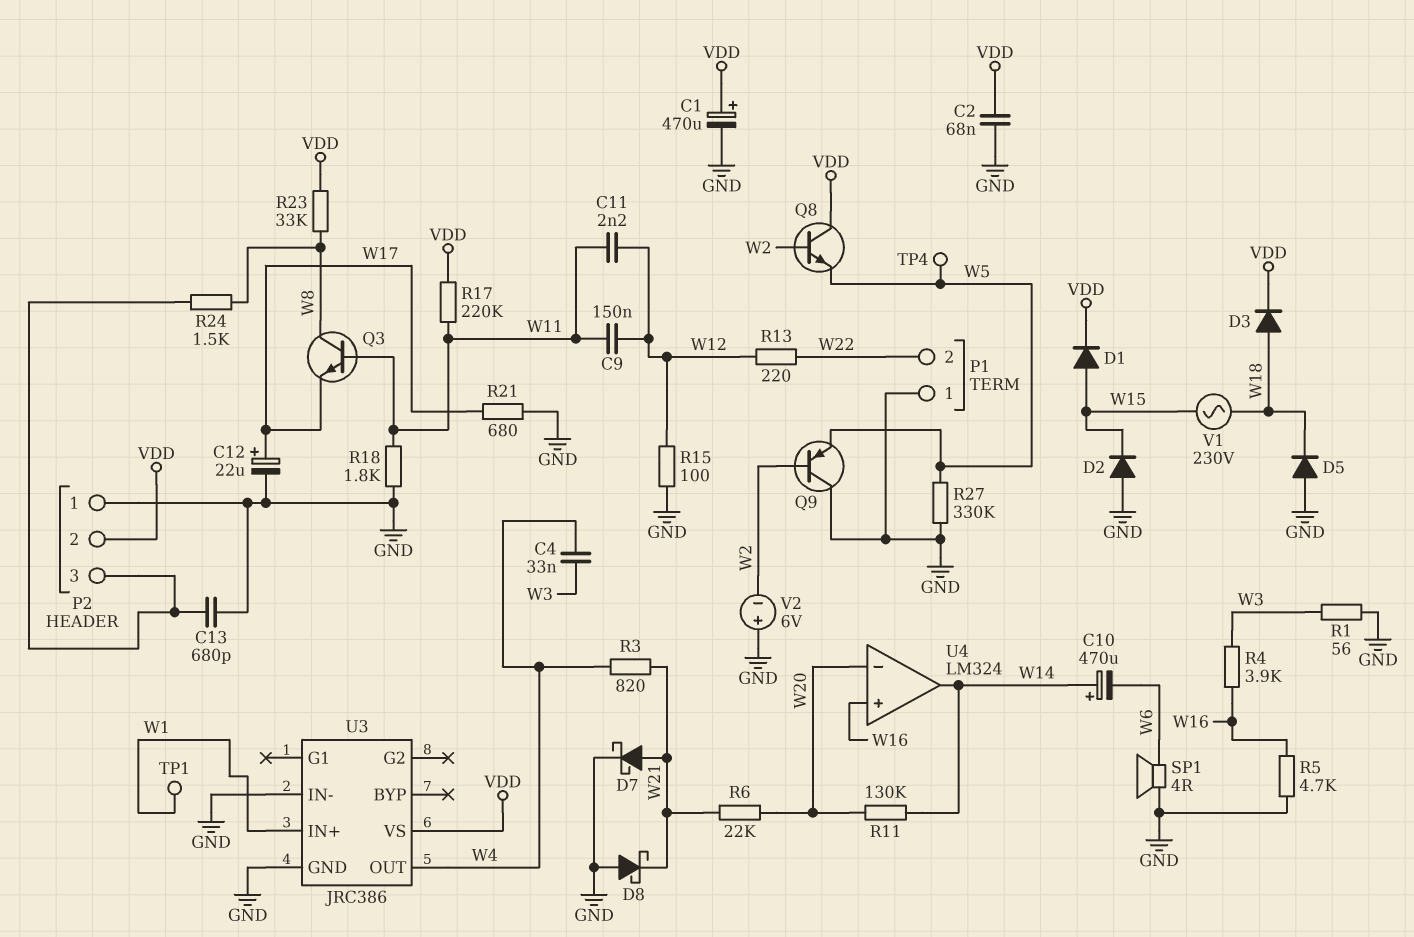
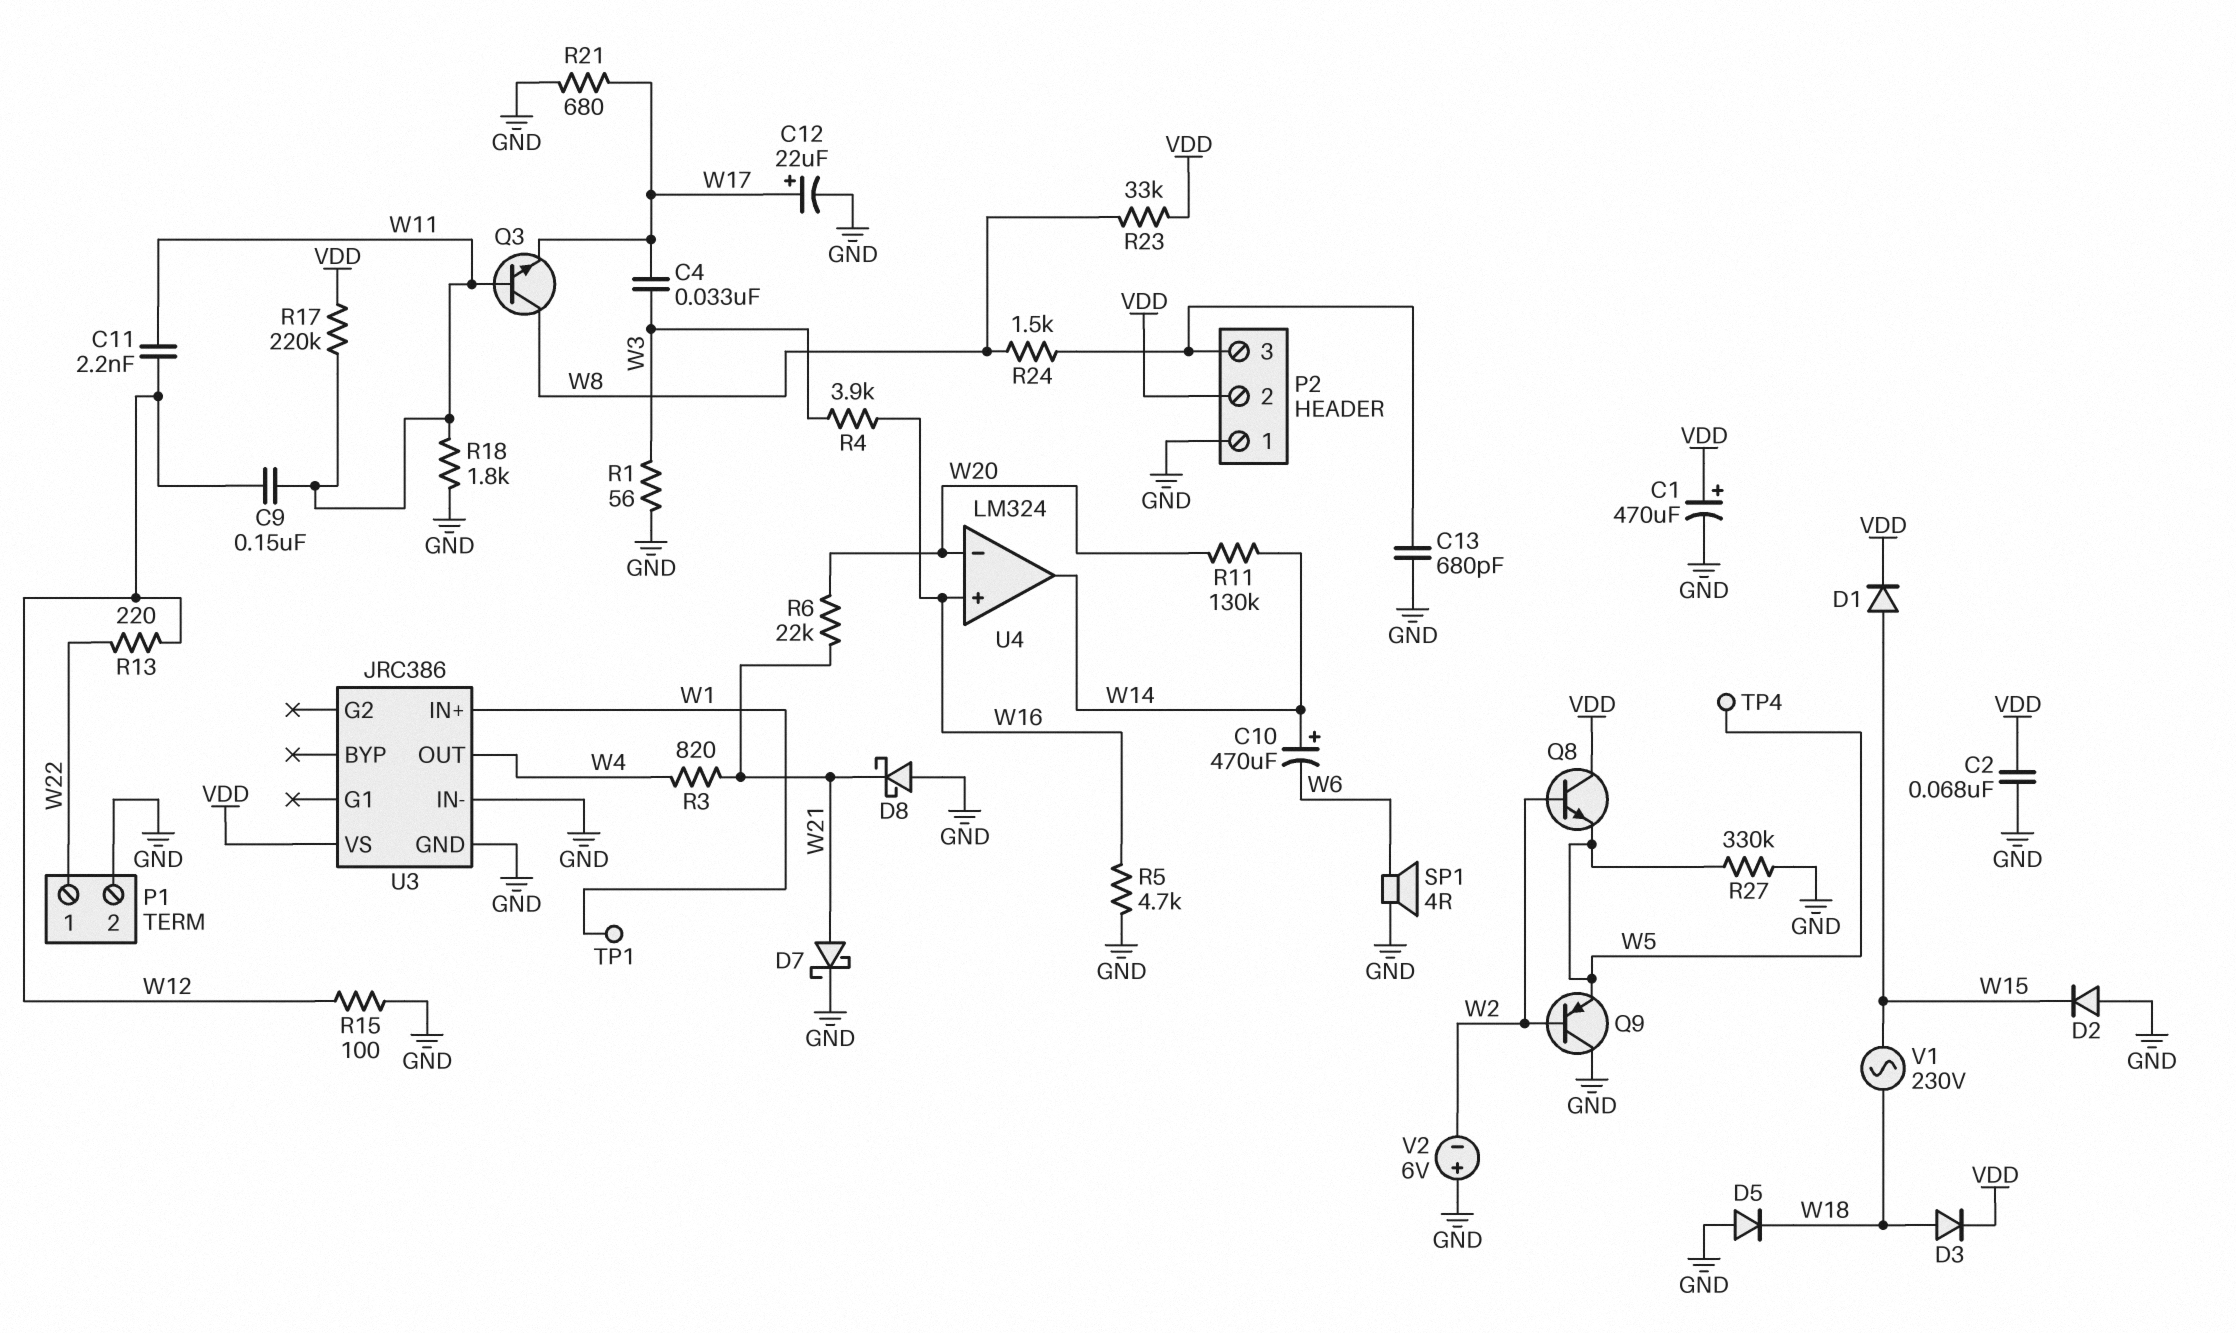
C4: 33nF (W3, W4) -> 33nF (W3, W17)
P1 pin 1: GND -> W22
P1 pin 2: W22 -> GND

